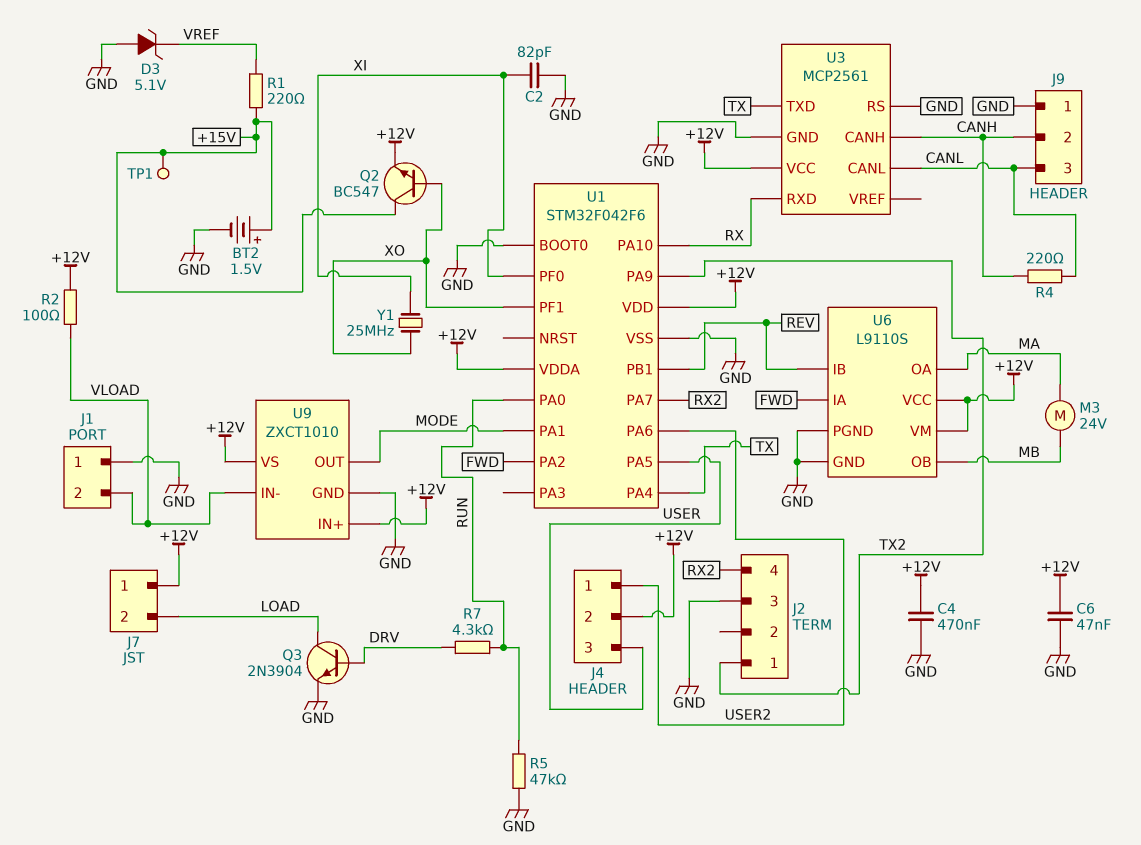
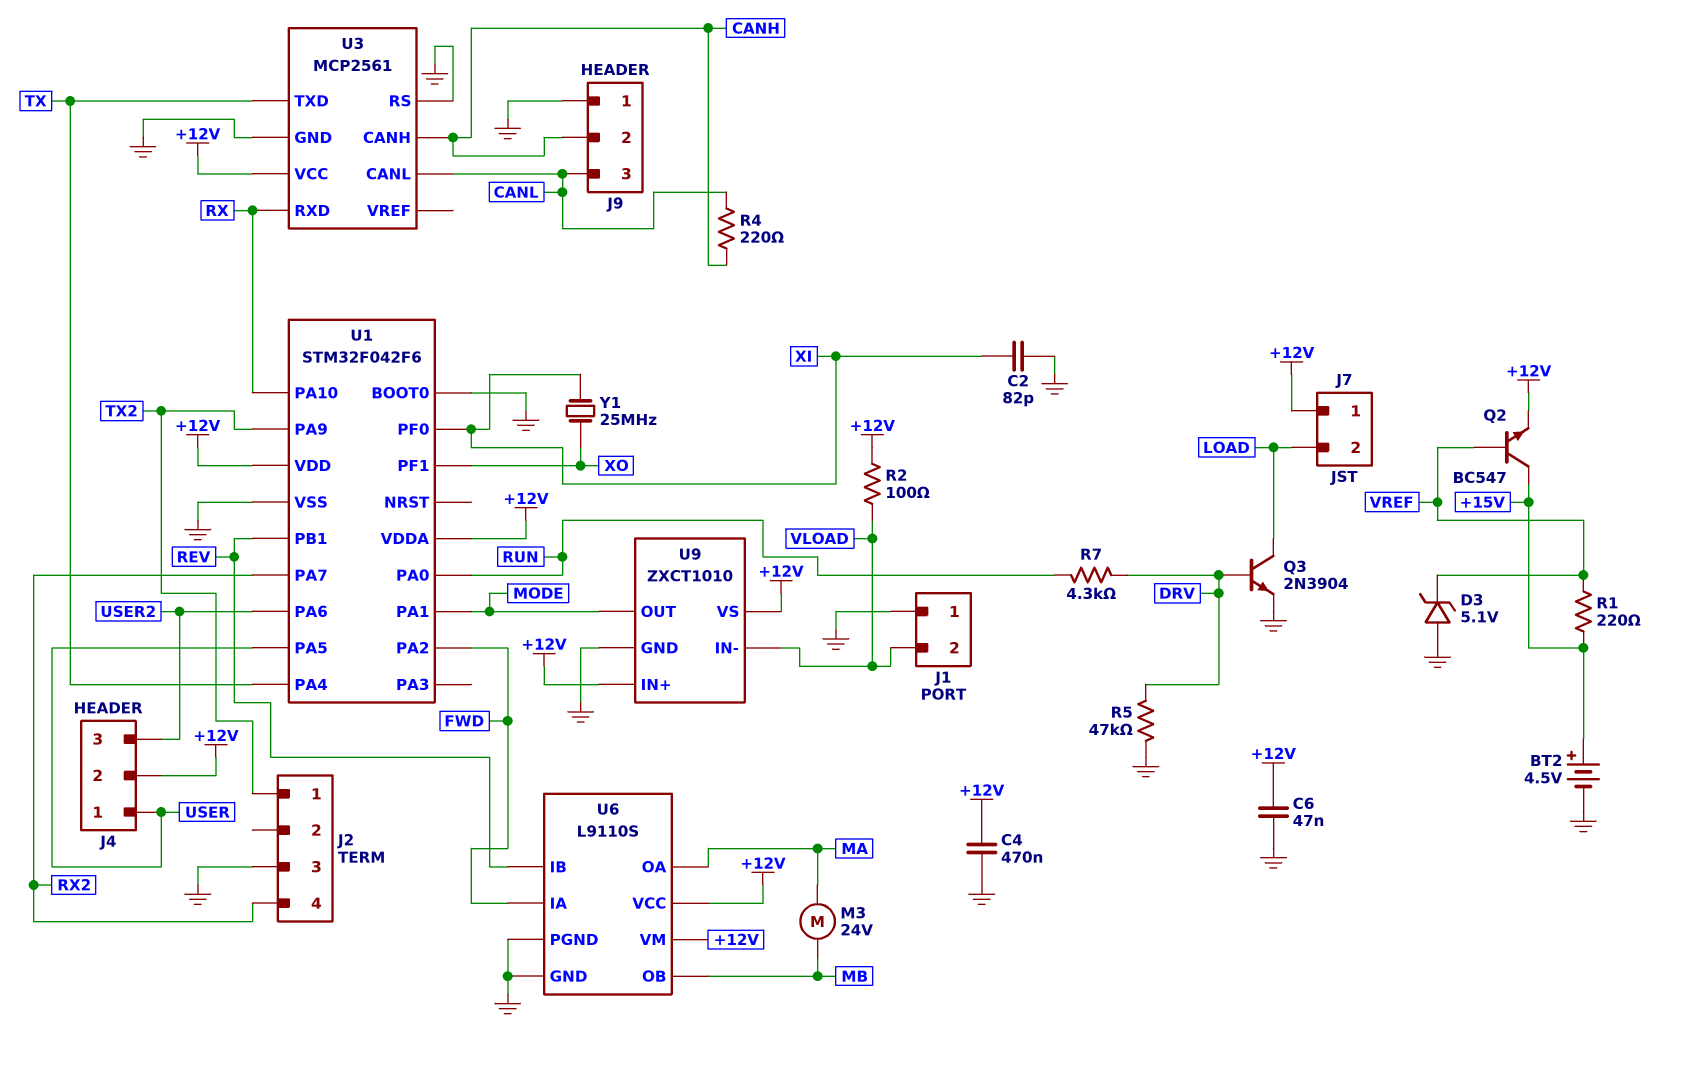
BT2: 1.5V (plus +15V, minus GND) -> 4.5V (plus +15V, minus GND)
J4 pin 1: USER2 -> USER
J4 pin 3: USER -> USER2
Q2: NPN BC547 (B XO, C +15V, E +12V) -> NPN BC547 (B VREF, C +15V, E +12V)
R5: 47k (GND, RUN) -> 47k (DRV, GND)
TP1: test point (+15V) -> none

